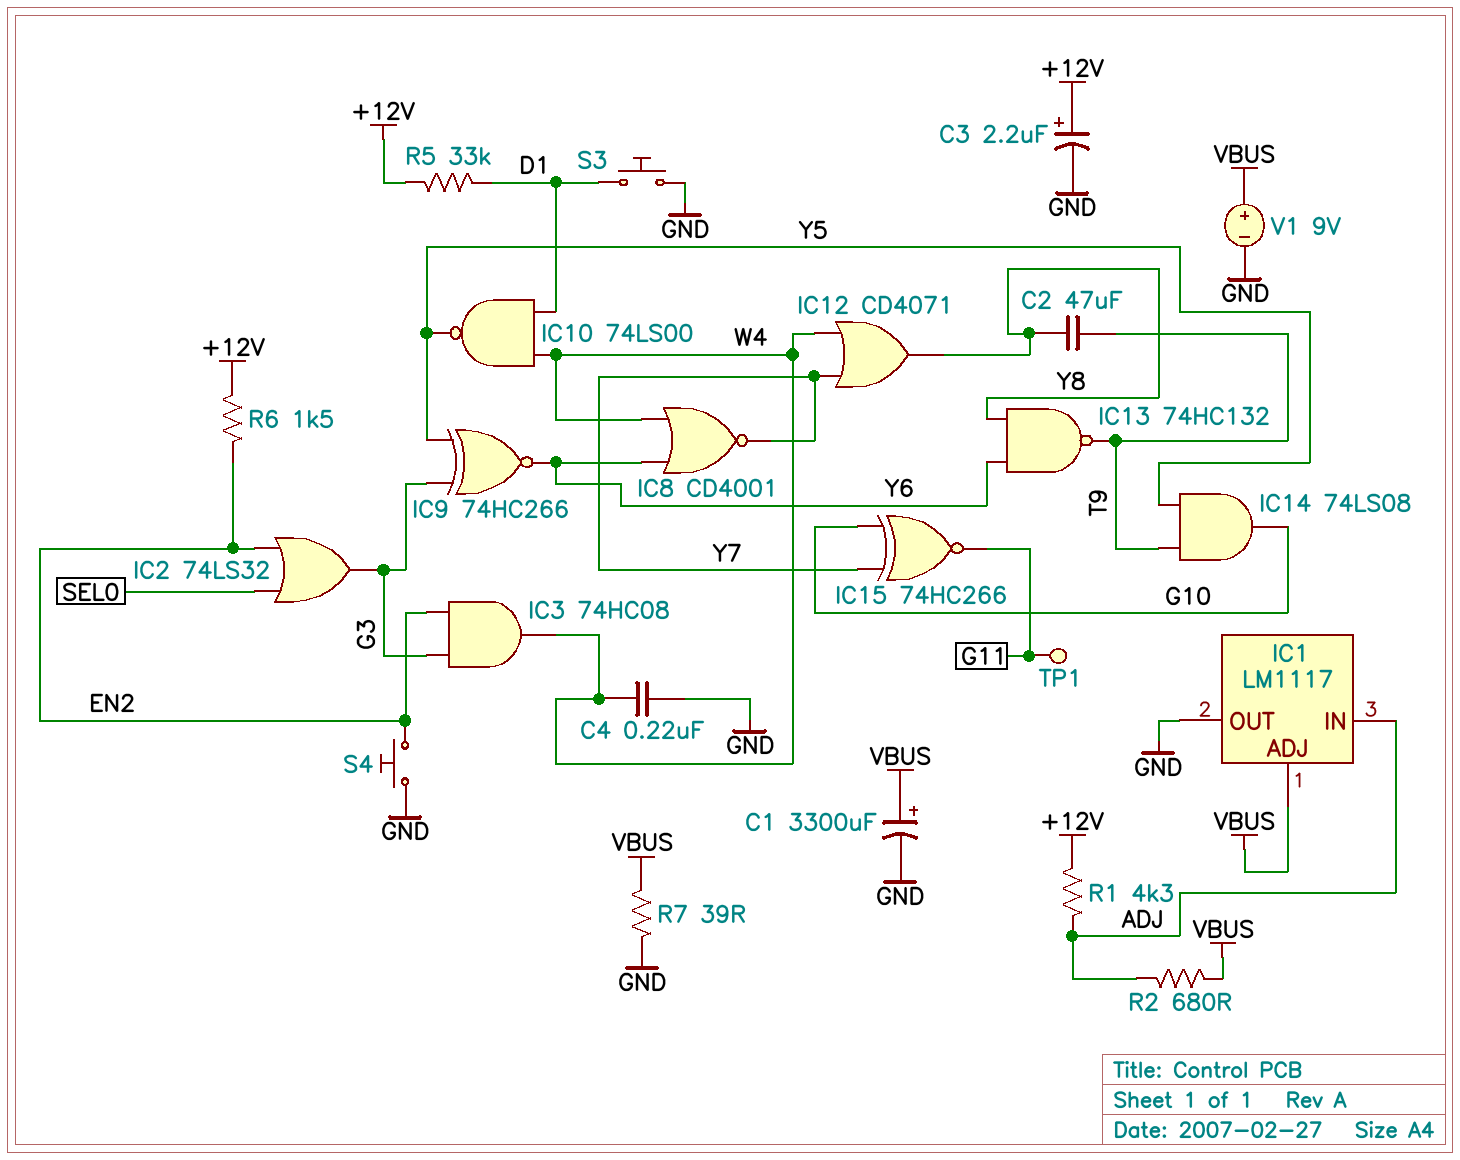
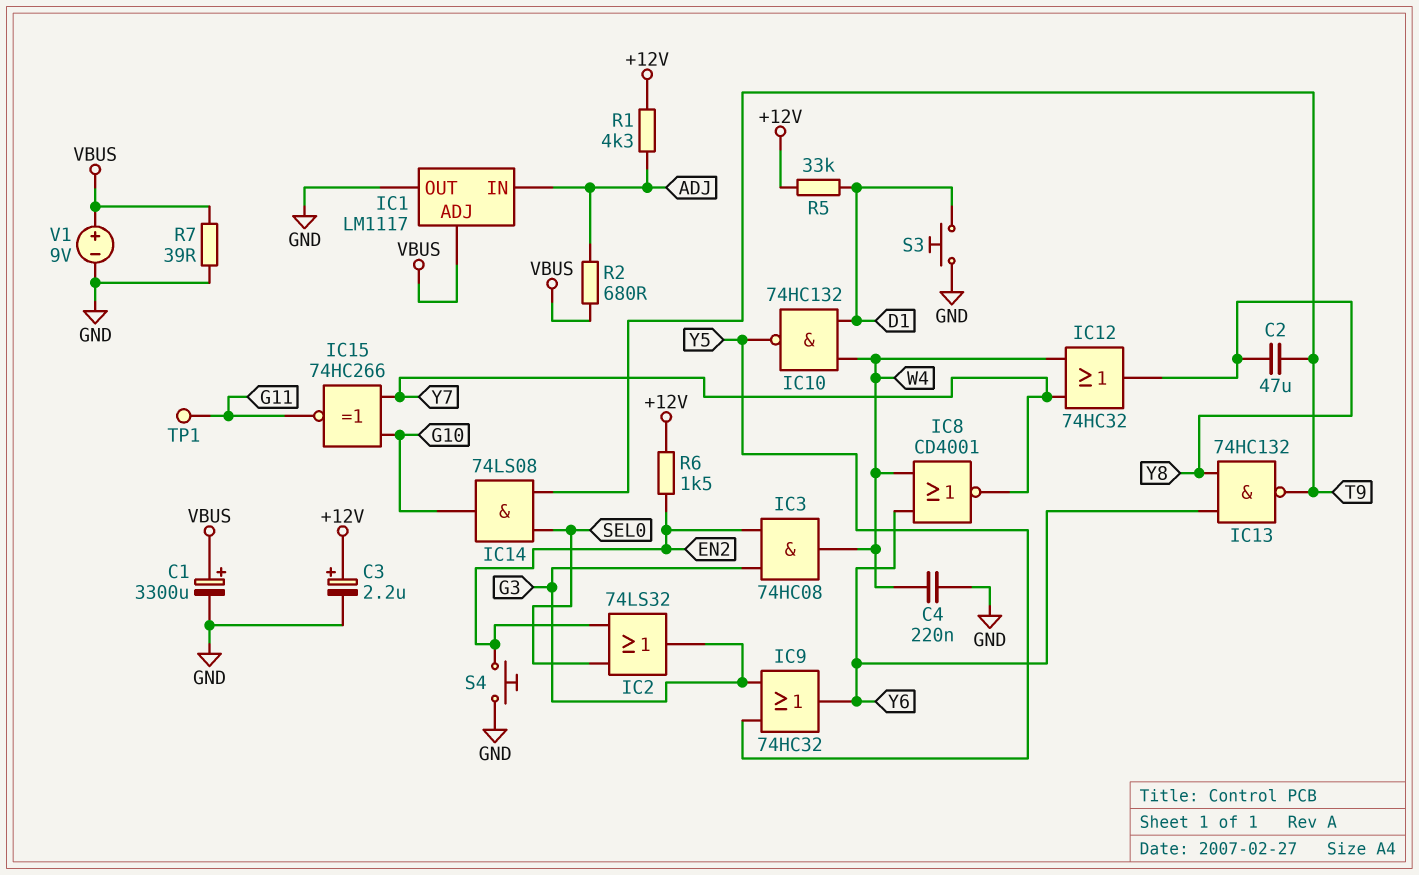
IC9: XNOR 74HC266 (in G3, in Y5, out Y6) -> OR 74HC32 (in G3, in Y5, out Y6)
IC10: NAND 74LS00 (in D1, in W4, out Y5) -> NAND 74HC132 (in D1, in W4, out Y5)
IC12: OR CD4071 (in W4, in Y7, out Y8) -> OR 74HC32 (in W4, in Y7, out Y8)
IC14: AND 74LS08 (in T9, in Y5, out G10) -> AND 74LS08 (in SEL0, in T9, out G10)

